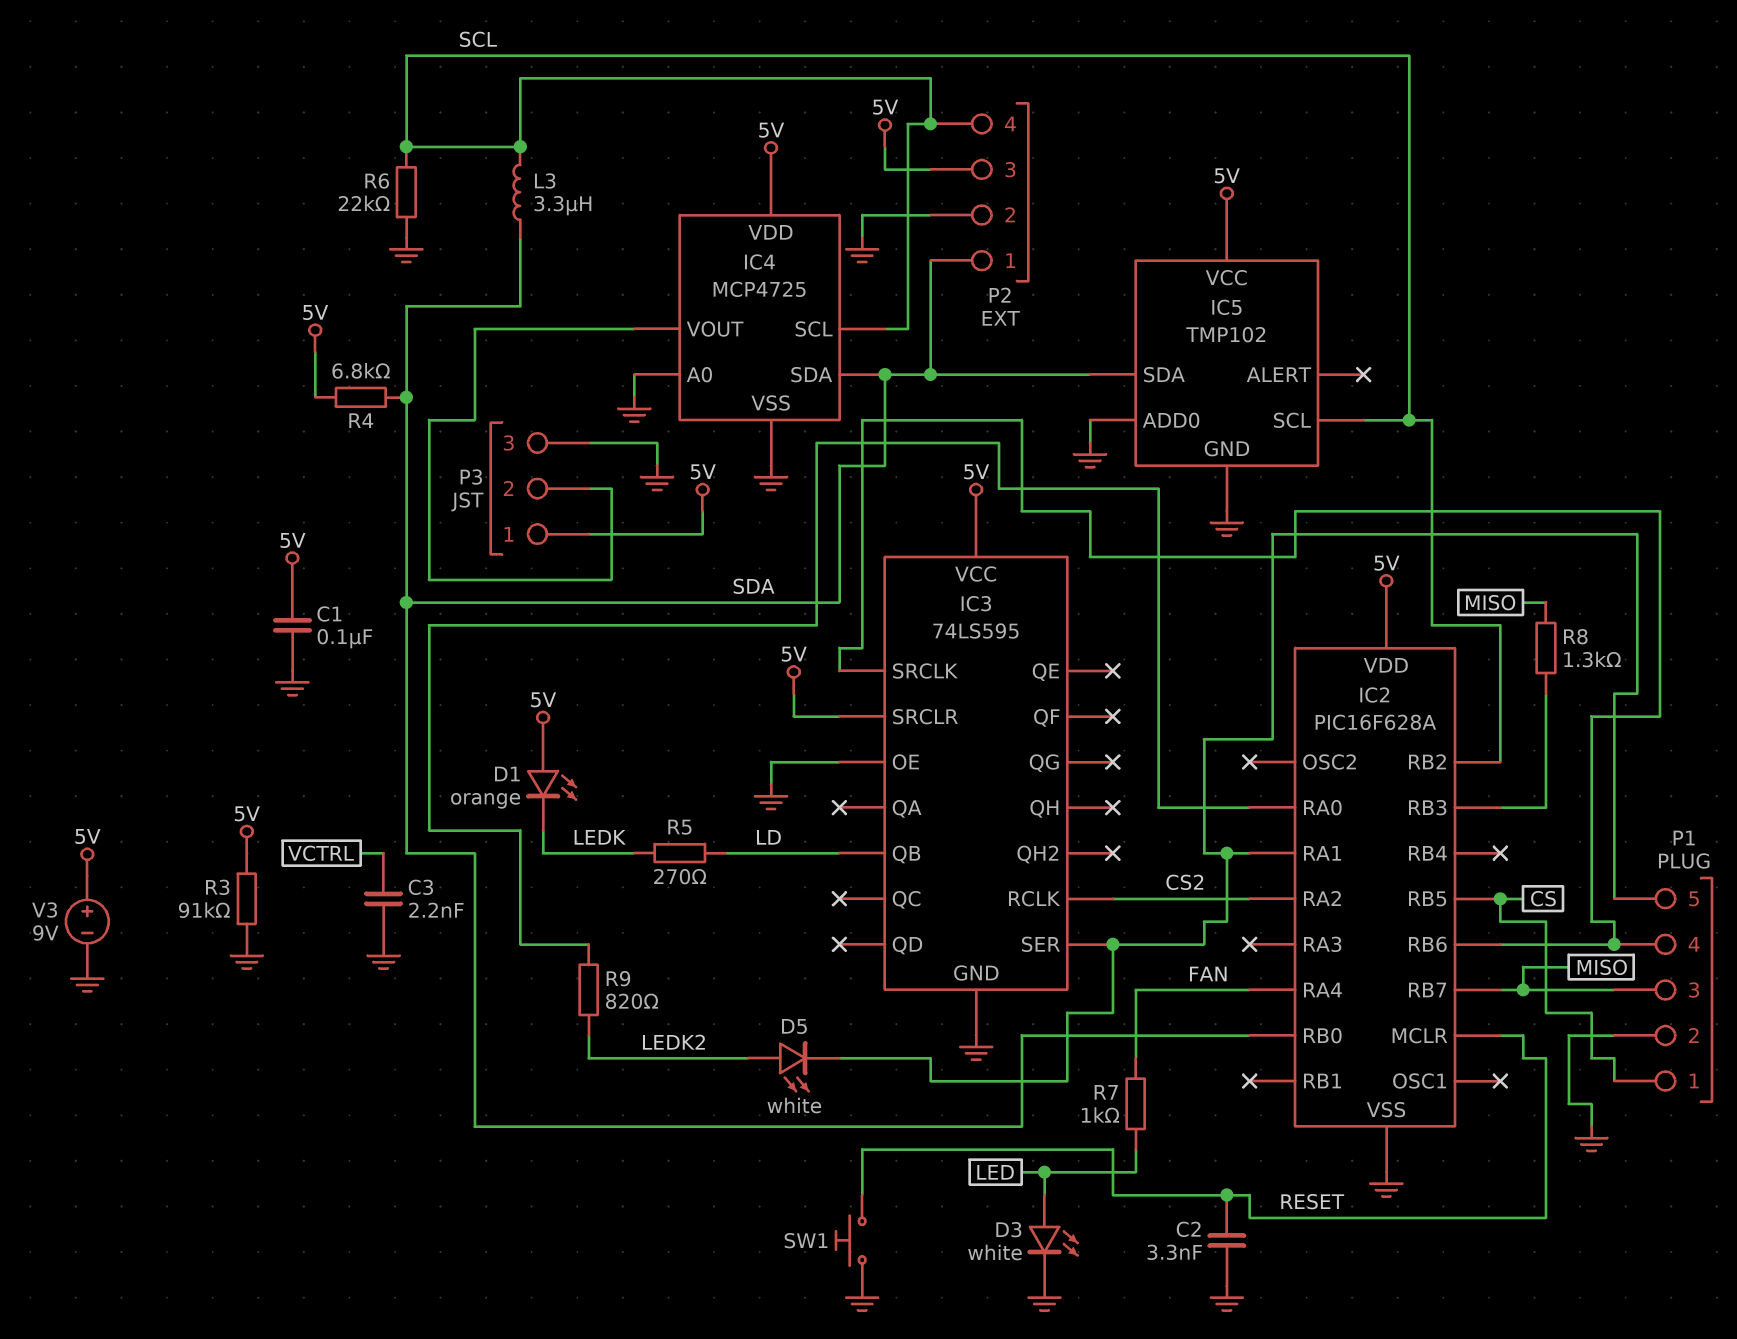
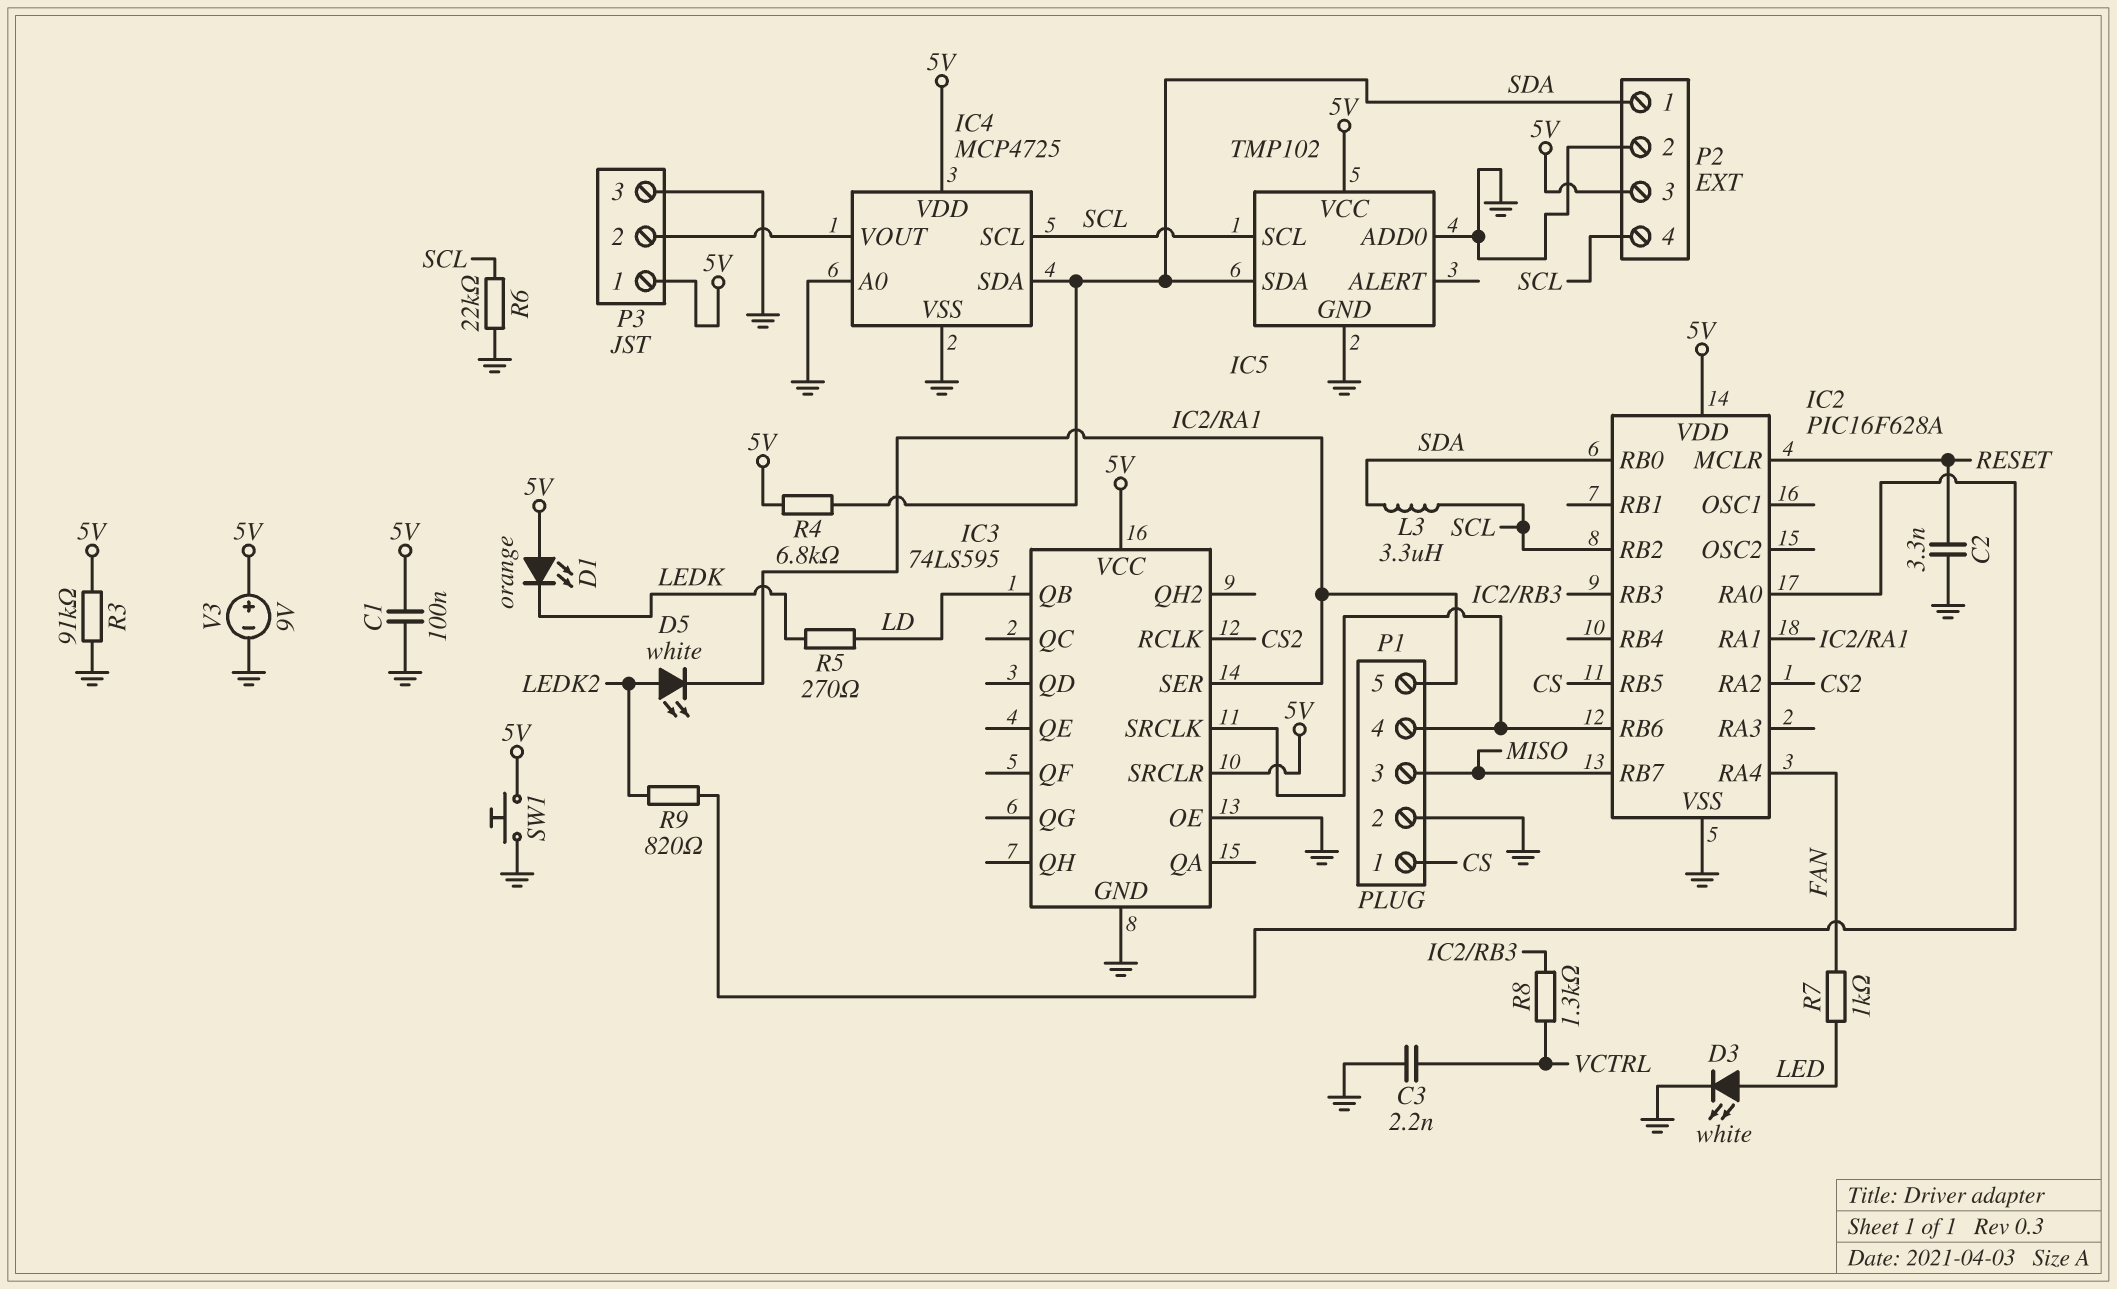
R8: 1.3k (IC2/RB3, MISO) -> 1.3k (IC2/RB3, VCTRL)
SW1: button (GND, RESET) -> button (5V, GND)

